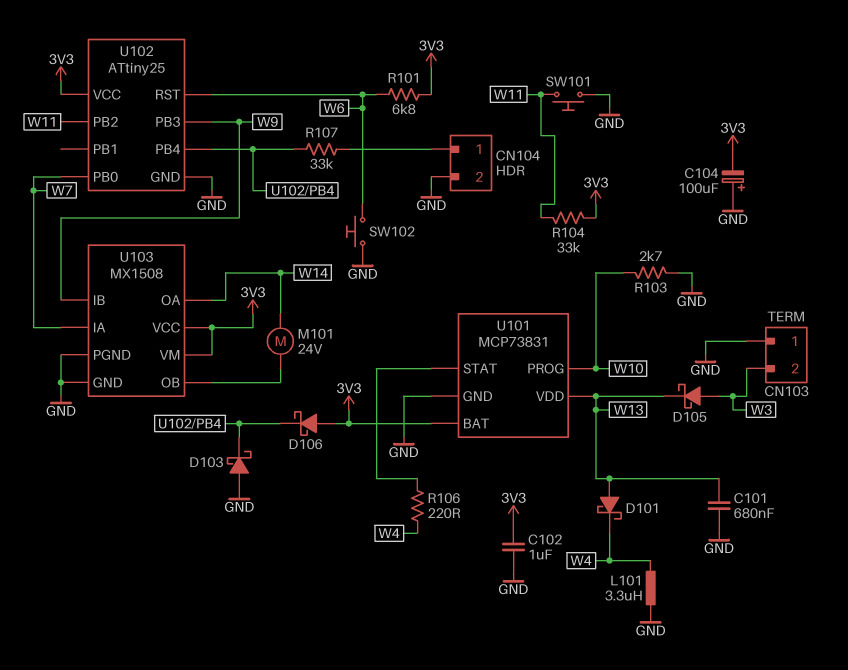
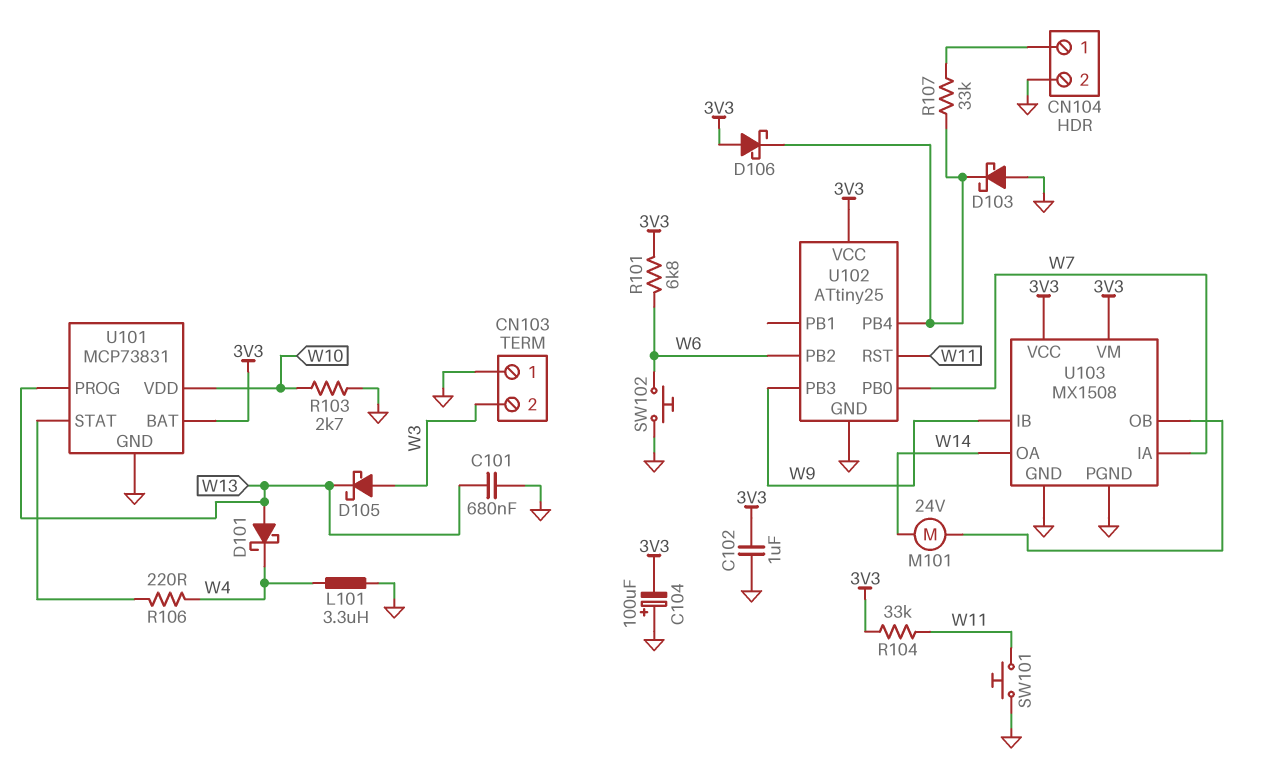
U101 pin PROG: W10 -> W13
U101 pin VDD: W13 -> W10
U102 pin PB2: W11 -> W6
U102 pin RST: W6 -> W11

